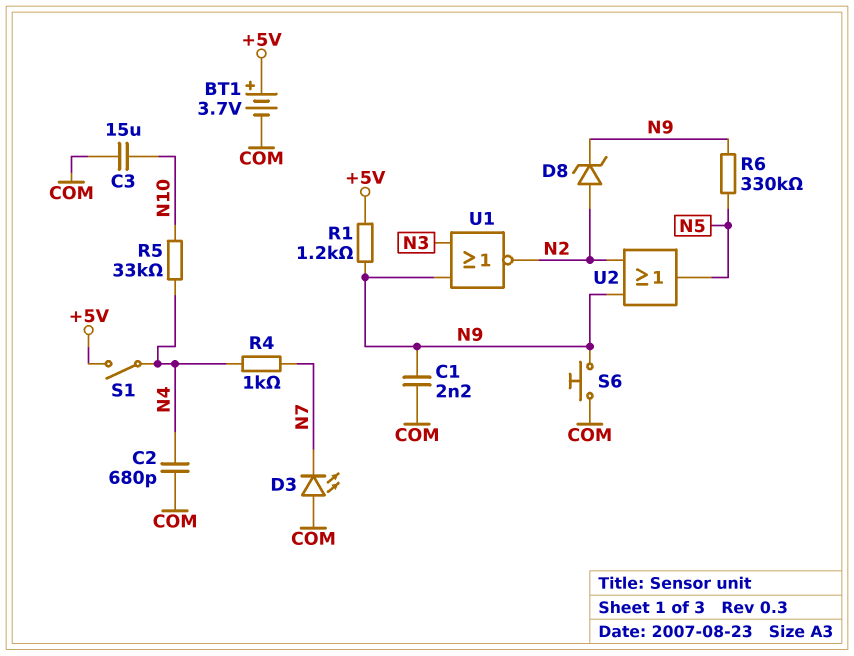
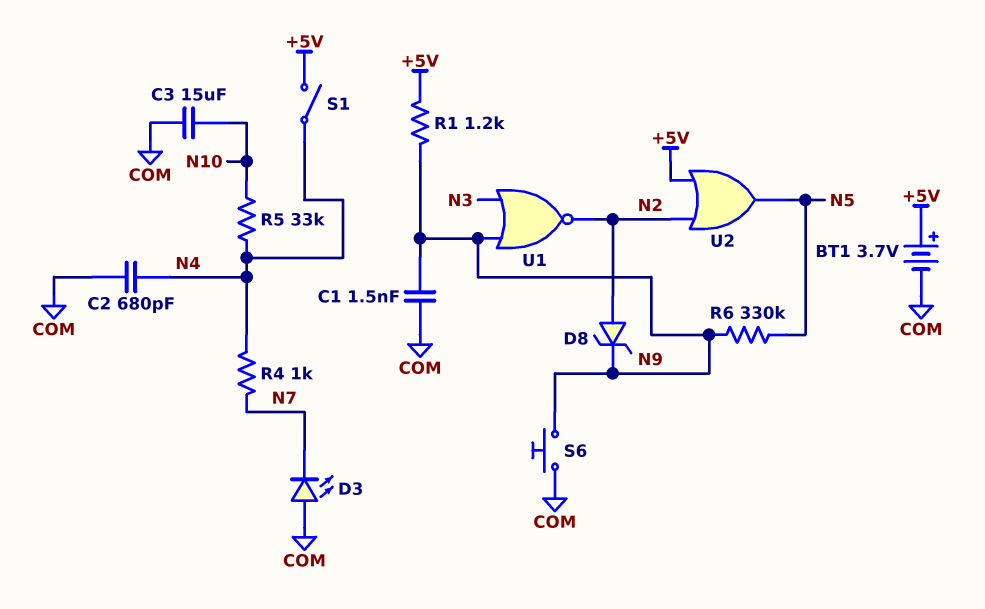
C1: 2.2nF (COM, N9) -> 1.5nF (COM, N9)
U2: OR (in N2, in N9, out N5) -> OR (in +5V, in N2, out N5)

